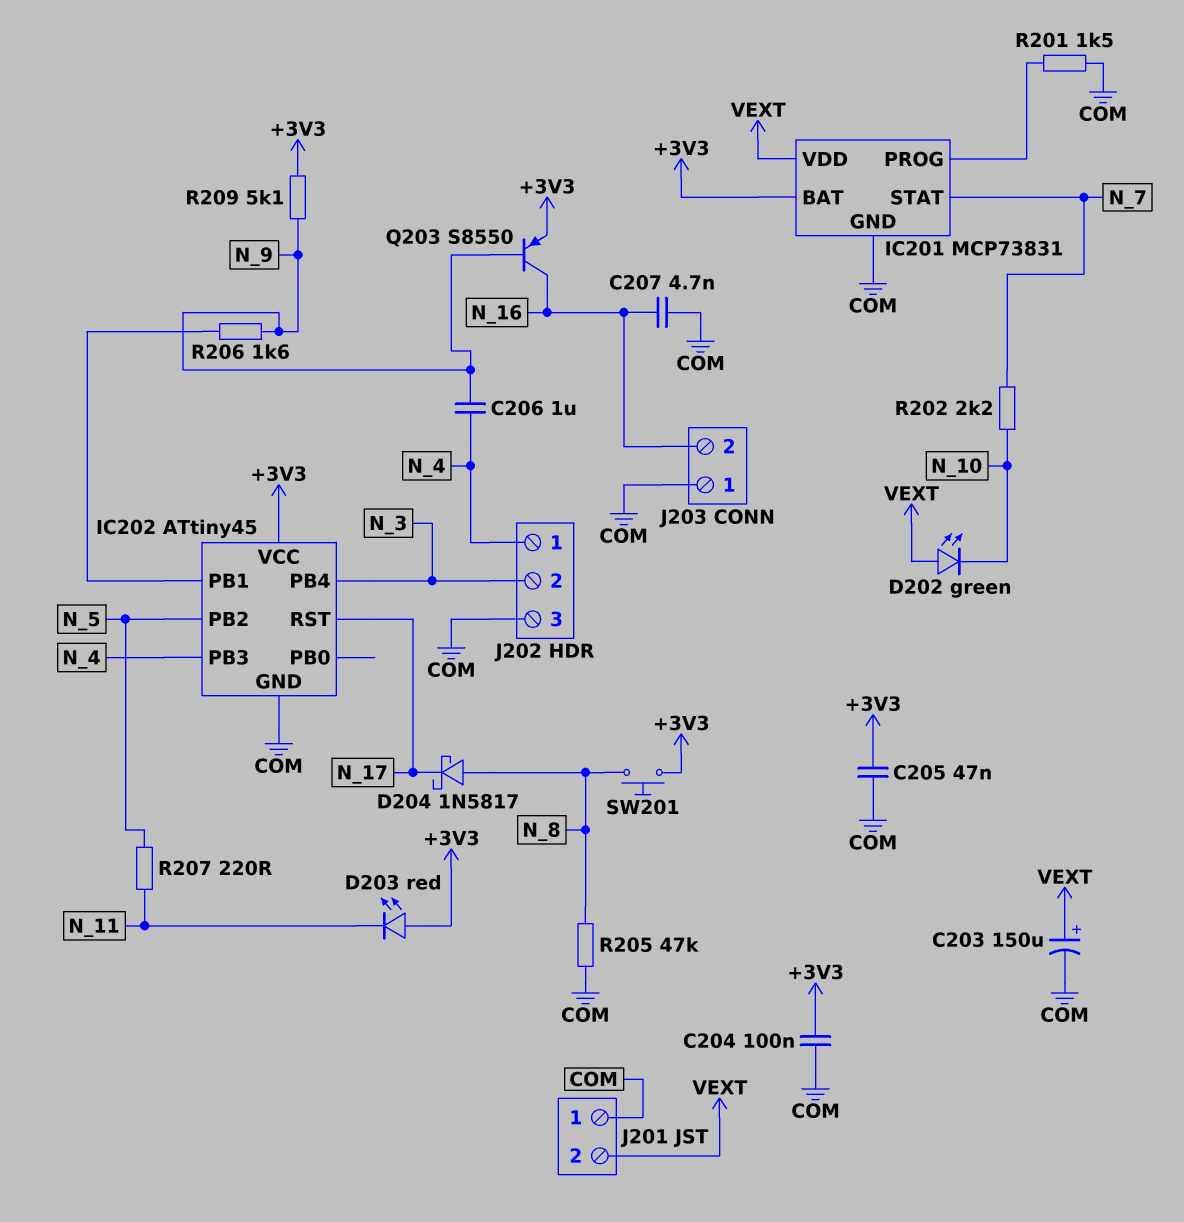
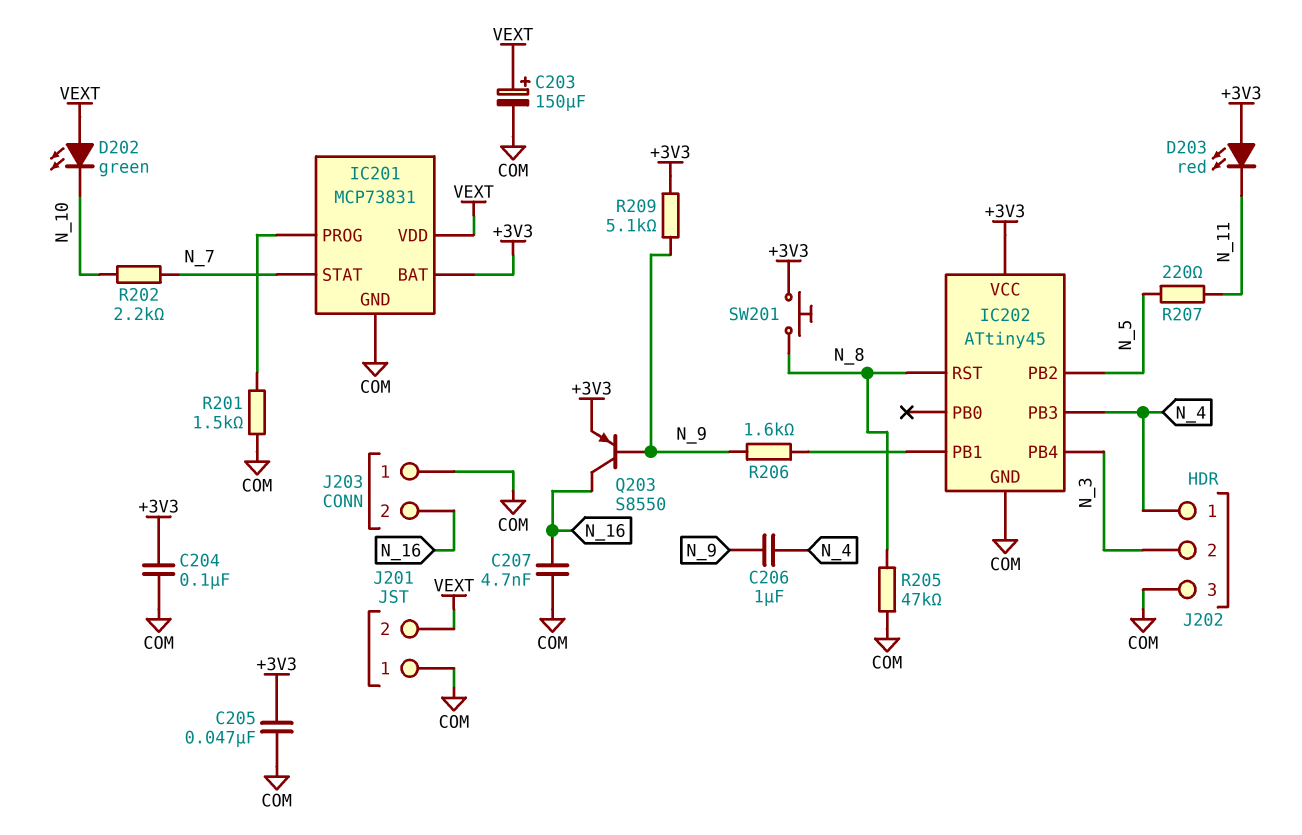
D204: schottky 1N5817 (A N_8, K N_17) -> none
IC202 pin RST: N_17 -> N_8

